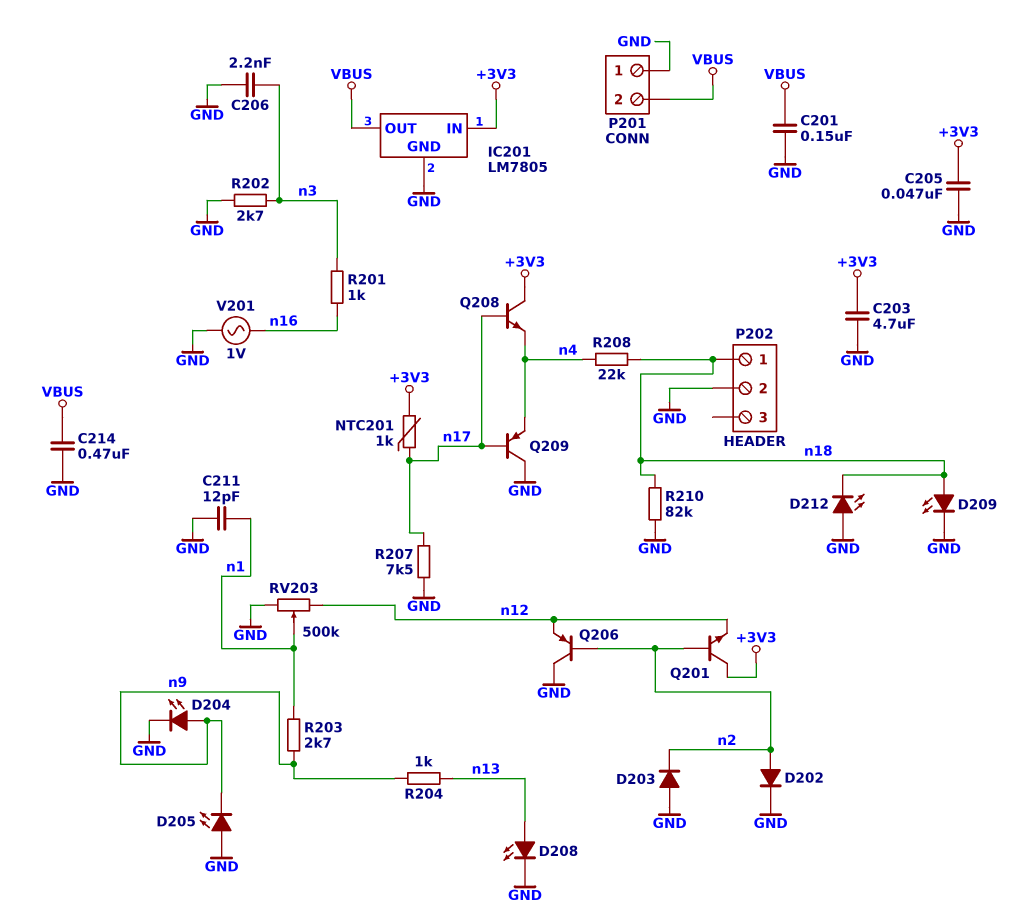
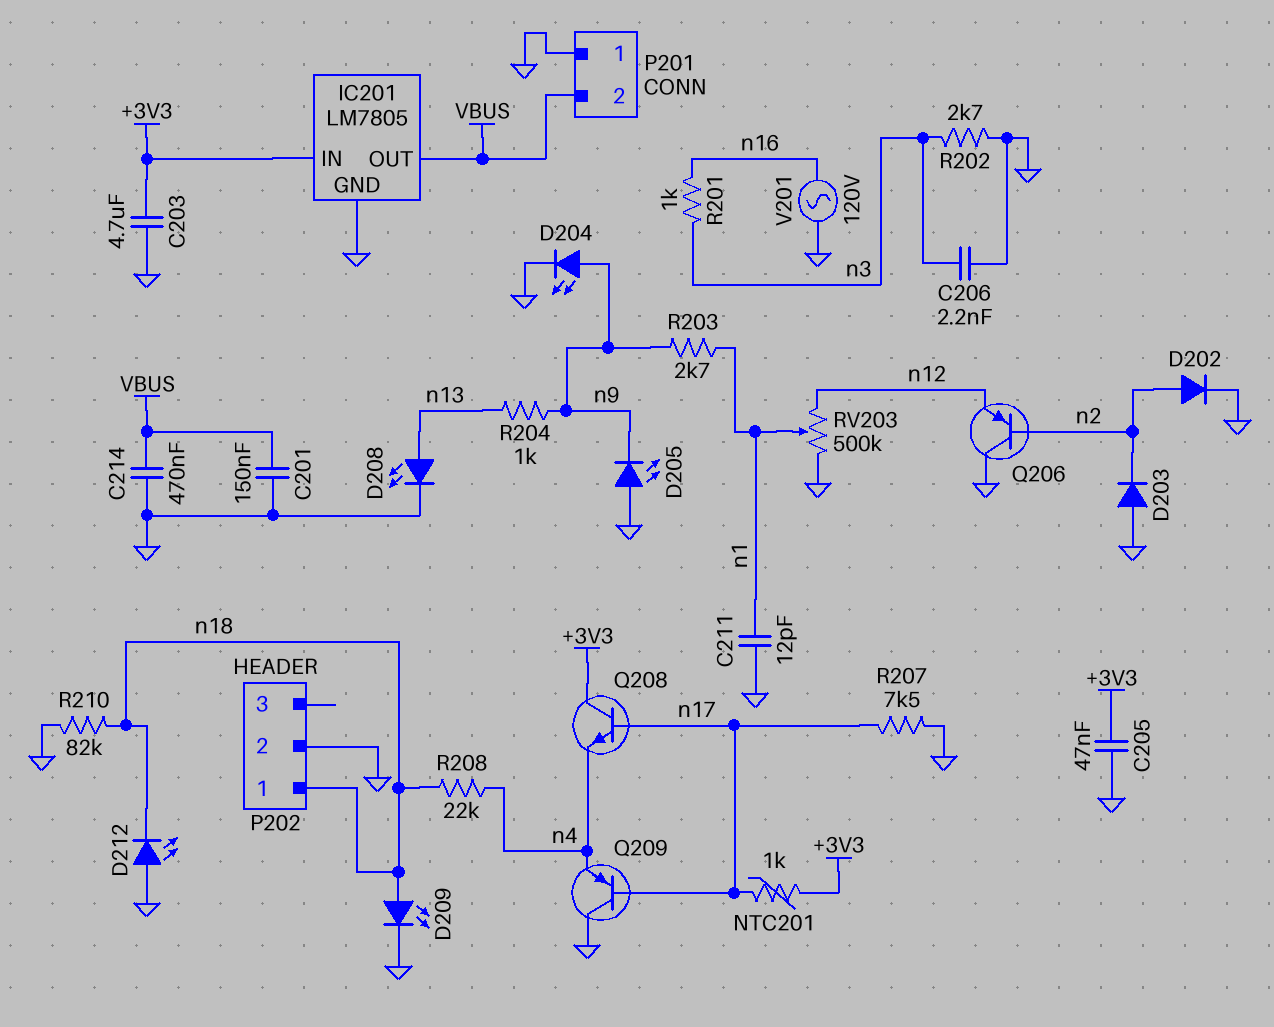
Q201: NPN (B n2, C +3V3, E n12) -> none
V201: AC 1V (GND, n16) -> AC 120V (GND, n16)

